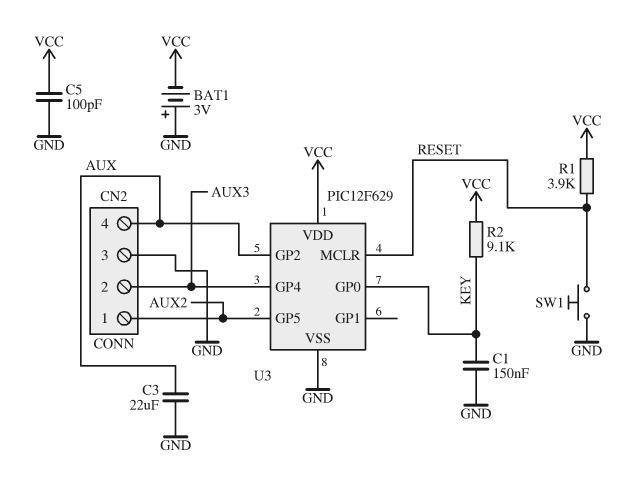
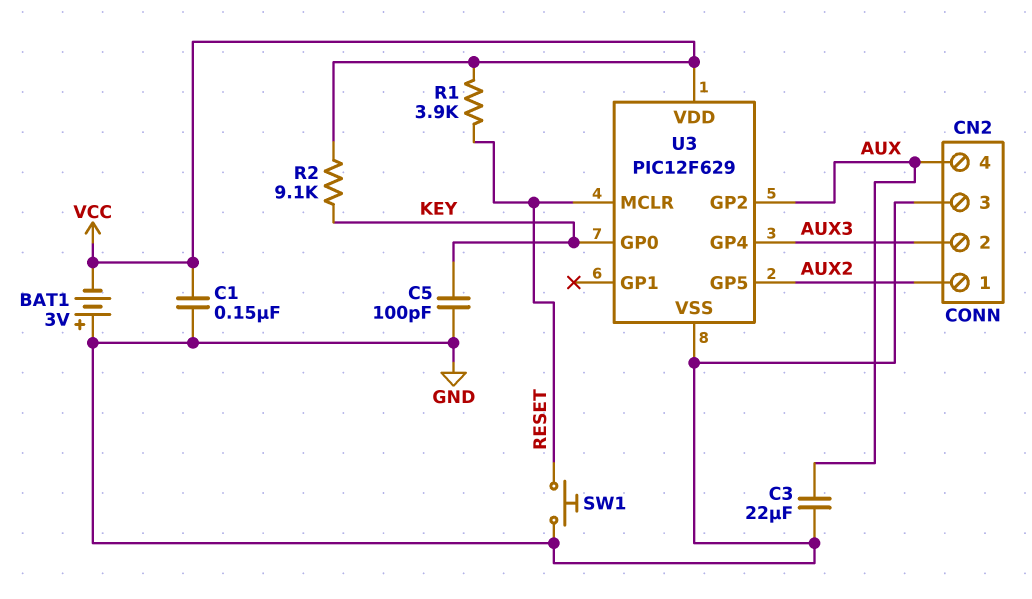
C1: 150nF (GND, KEY) -> 150nF (GND, VCC)
C5: 100pF (GND, VCC) -> 100pF (GND, KEY)

